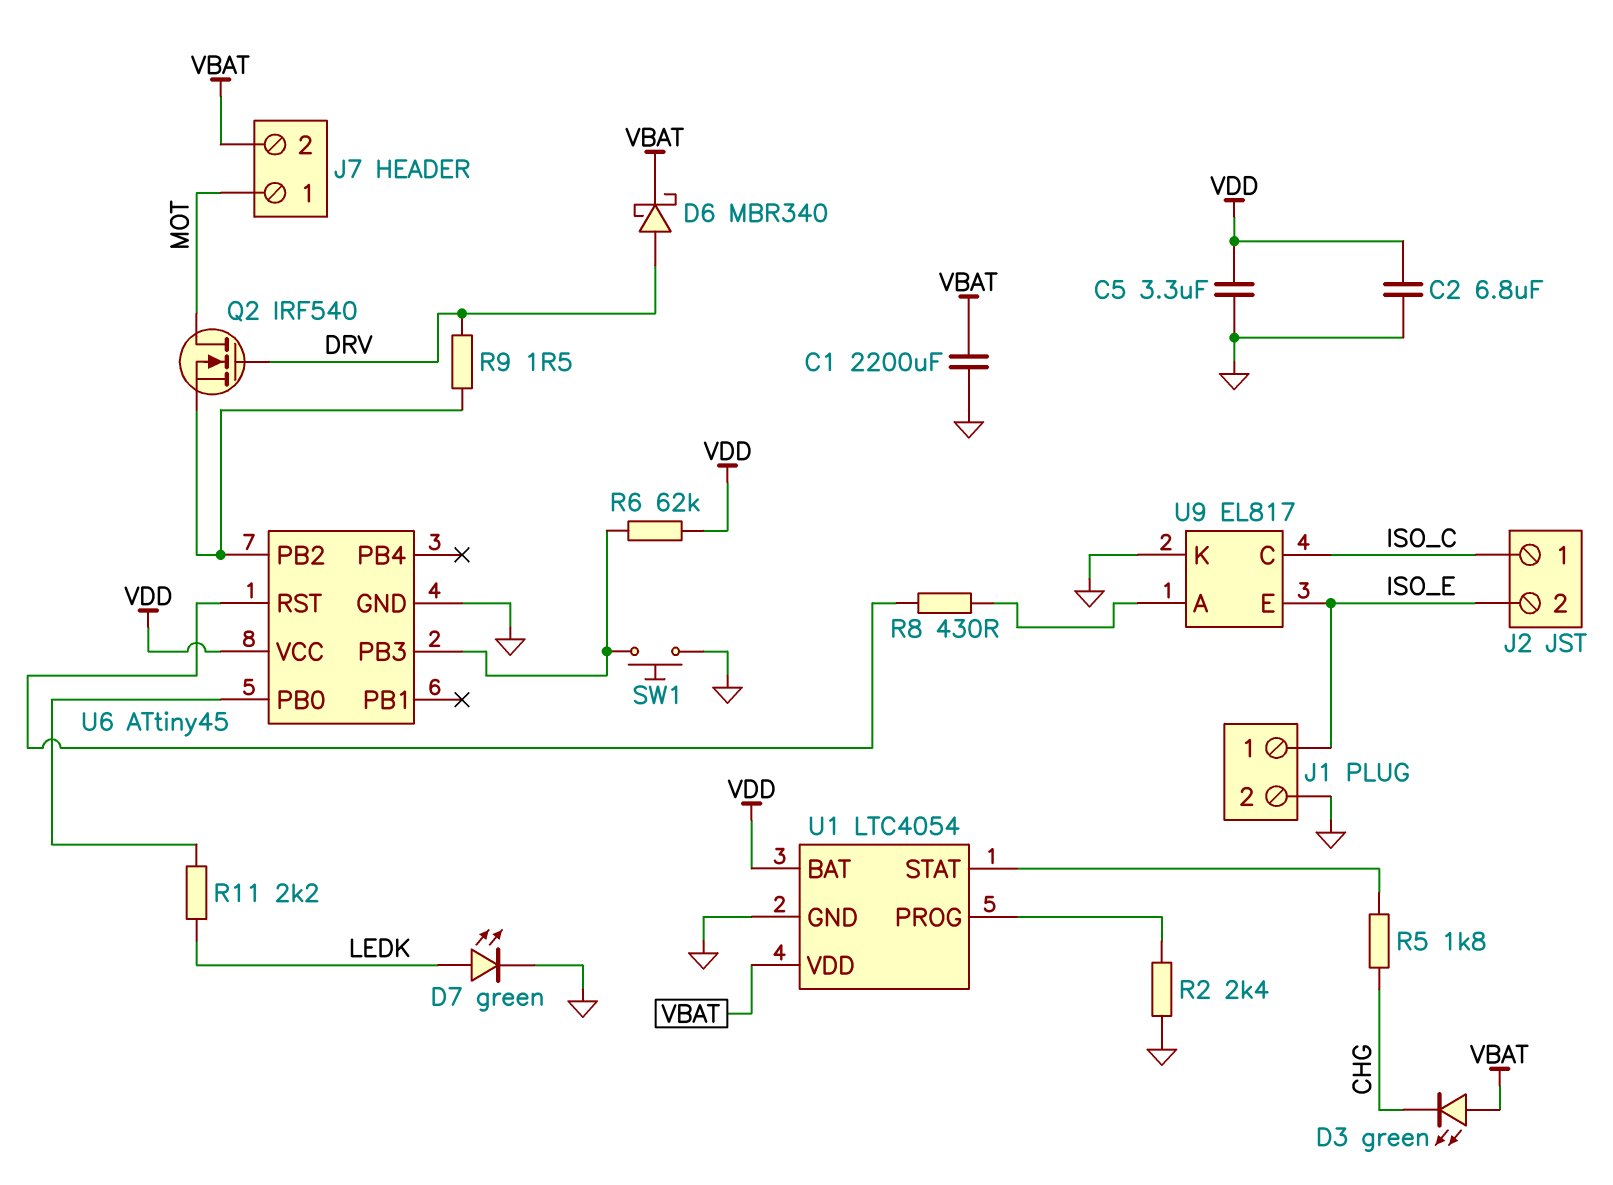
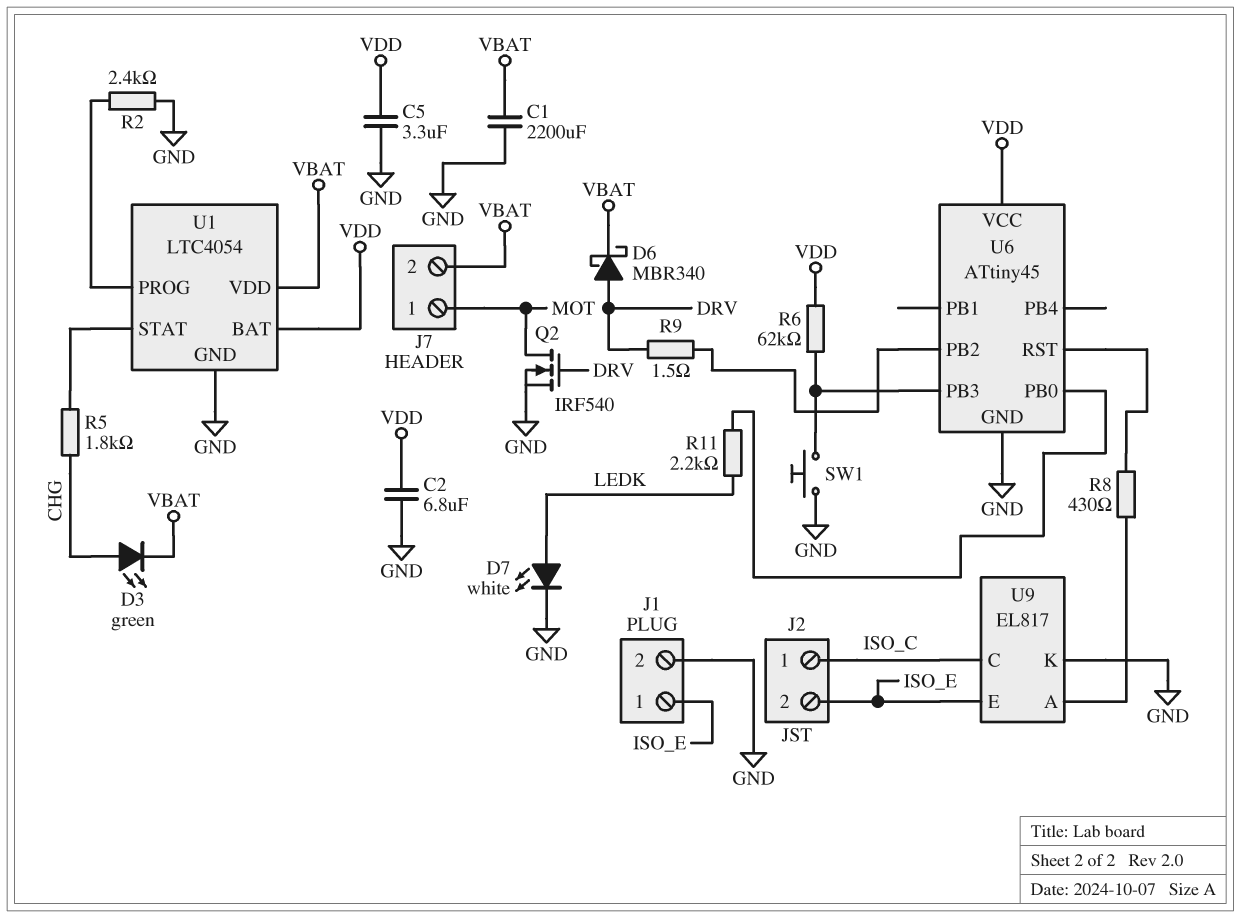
D3: LED green (A VBAT, K CHG) -> LED green (A CHG, K VBAT)
D7: LED green (A LEDK, K GND) -> LED white (A LEDK, K GND)
Q2: NMOS IRF540 (G DRV, D MOT, S U6/PB2) -> NMOS IRF540 (G DRV, D MOT, S GND)

